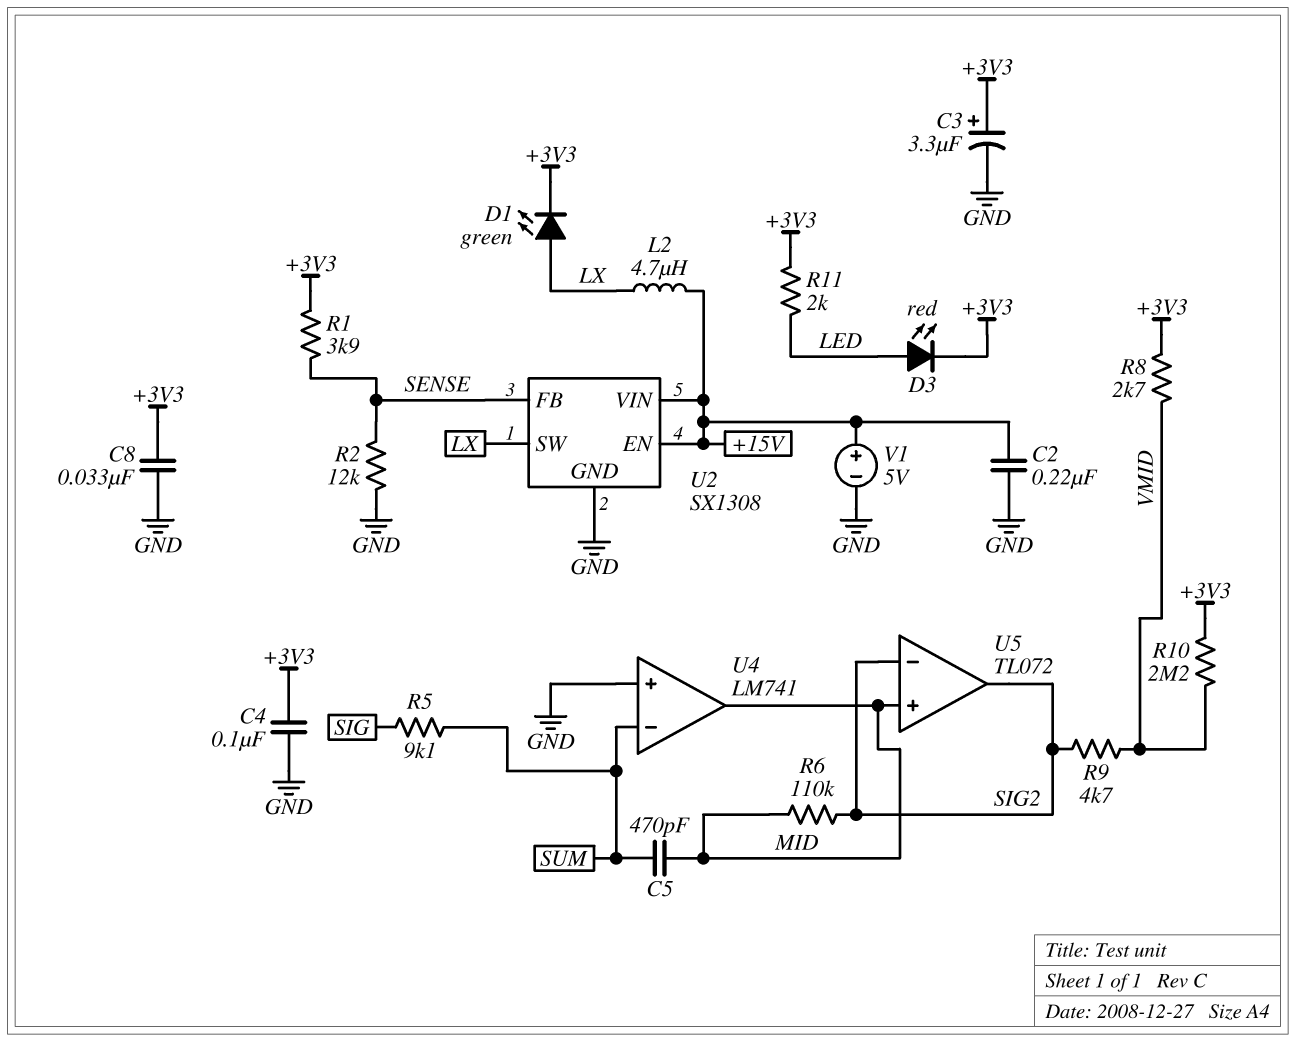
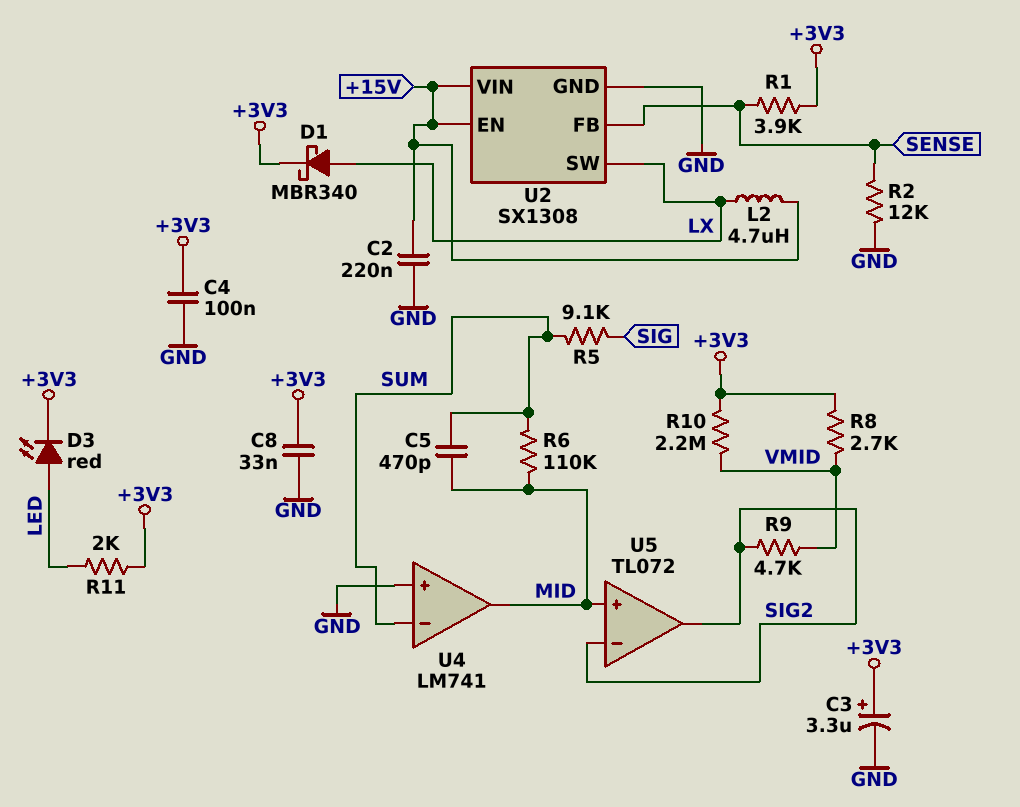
D1: LED green (A LX, K +3V3) -> schottky MBR340 (A LX, K +3V3)
R6: 110k (MID, SIG2) -> 110k (MID, SUM)
V1: 5V (plus +15V, minus GND) -> none

